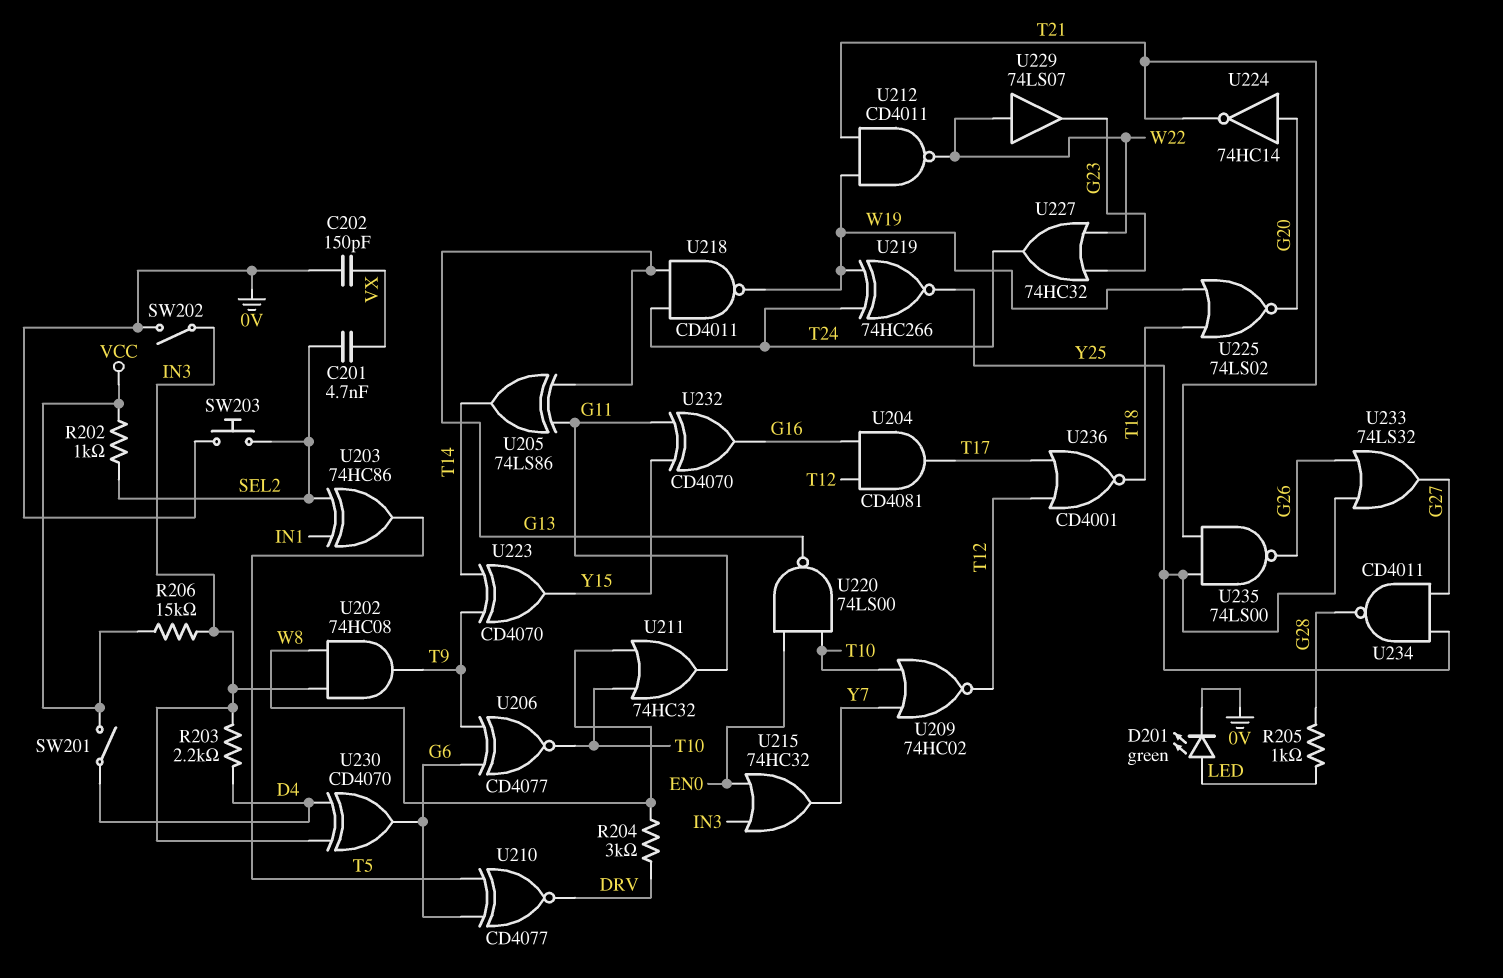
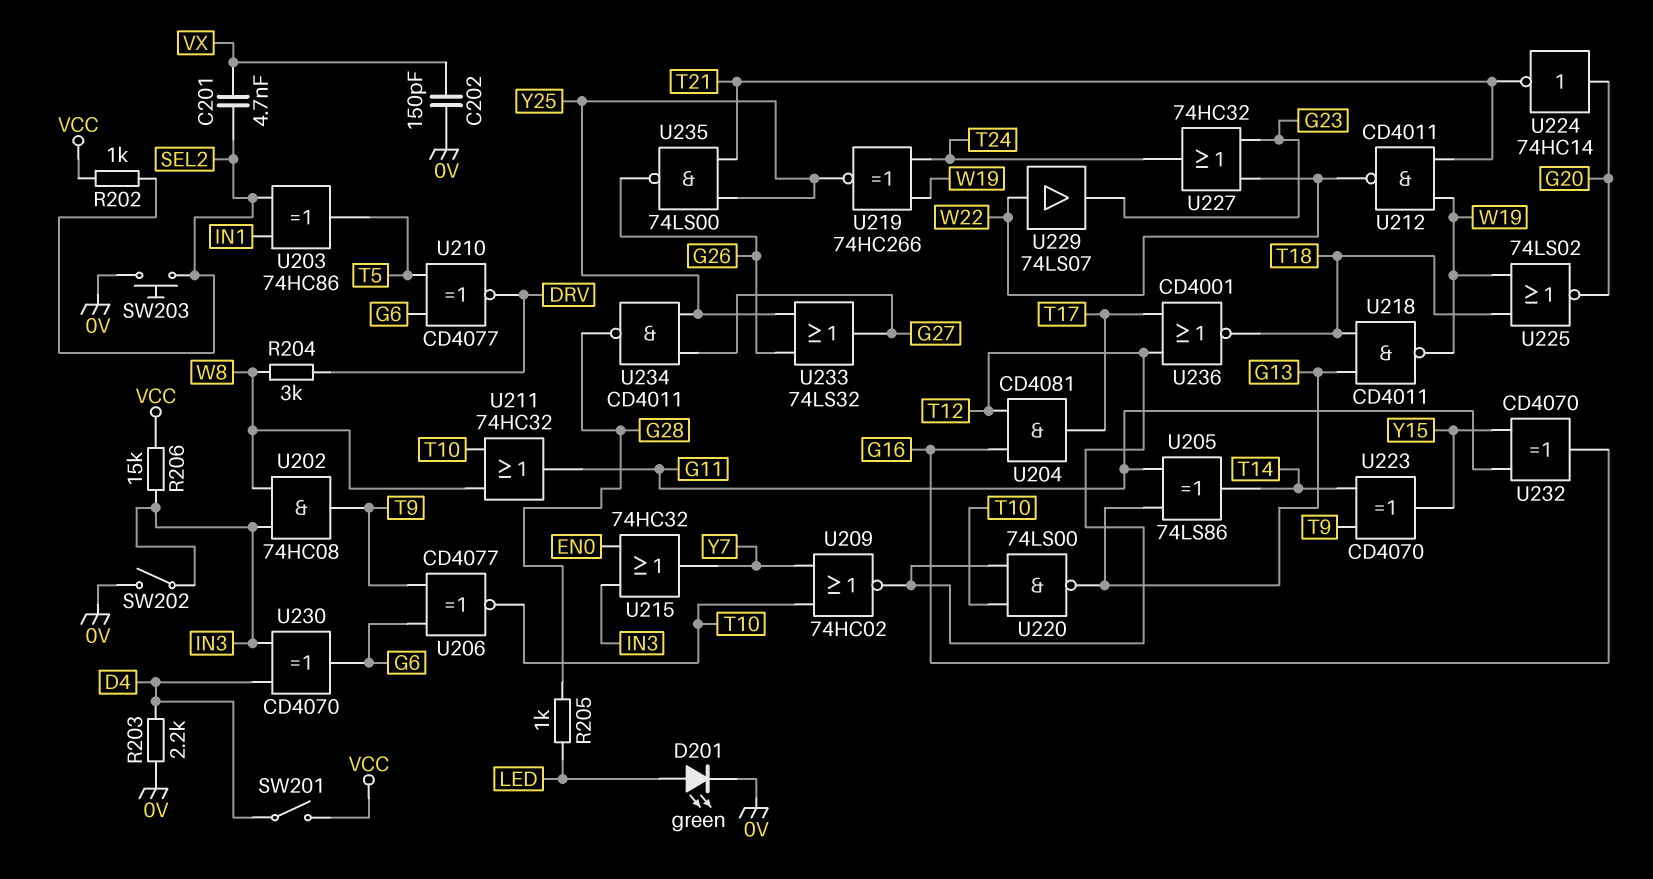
R203: 2.2k (D4, IN3) -> 2.2k (0V, D4)
U218: NAND CD4011 (in G13, in T24, out W19) -> NAND CD4011 (in G13, in T18, out W19)
U220: NAND 74LS00 (in EN0, in T10, out G13) -> NAND 74LS00 (in T10, in T12, out G13)

